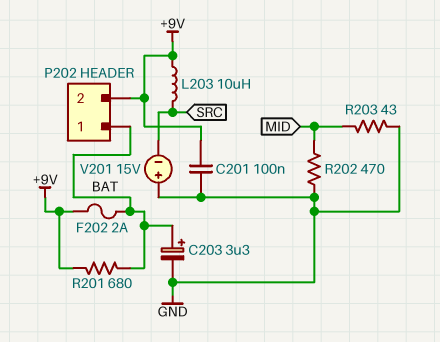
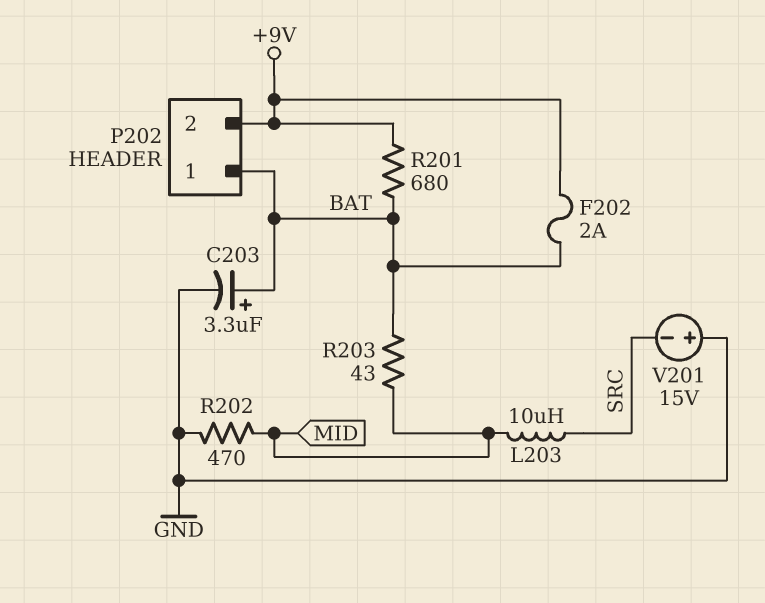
C201: 100nF (+9V, GND) -> none
L203: 10uH (+9V, SRC) -> 10uH (MID, SRC)
R203: 43 (GND, MID) -> 43 (BAT, MID)

